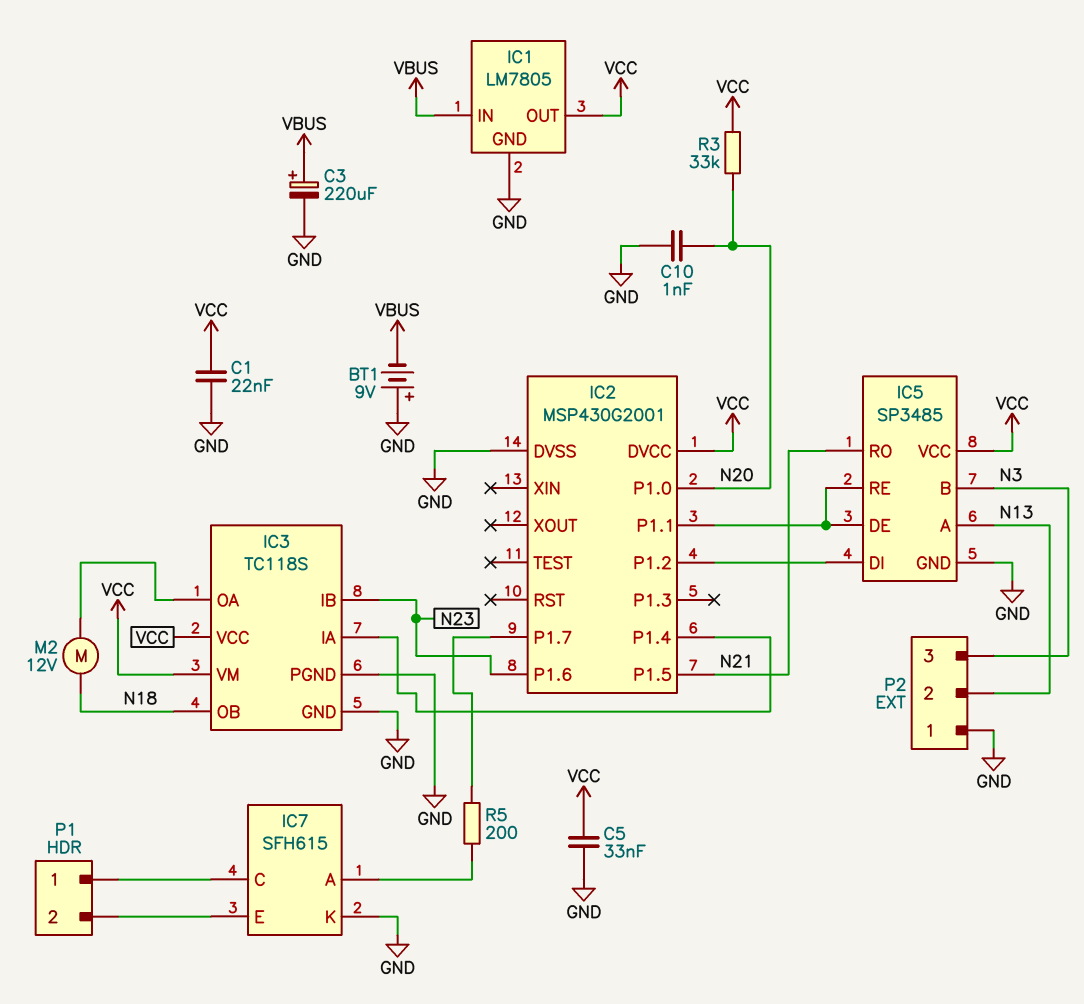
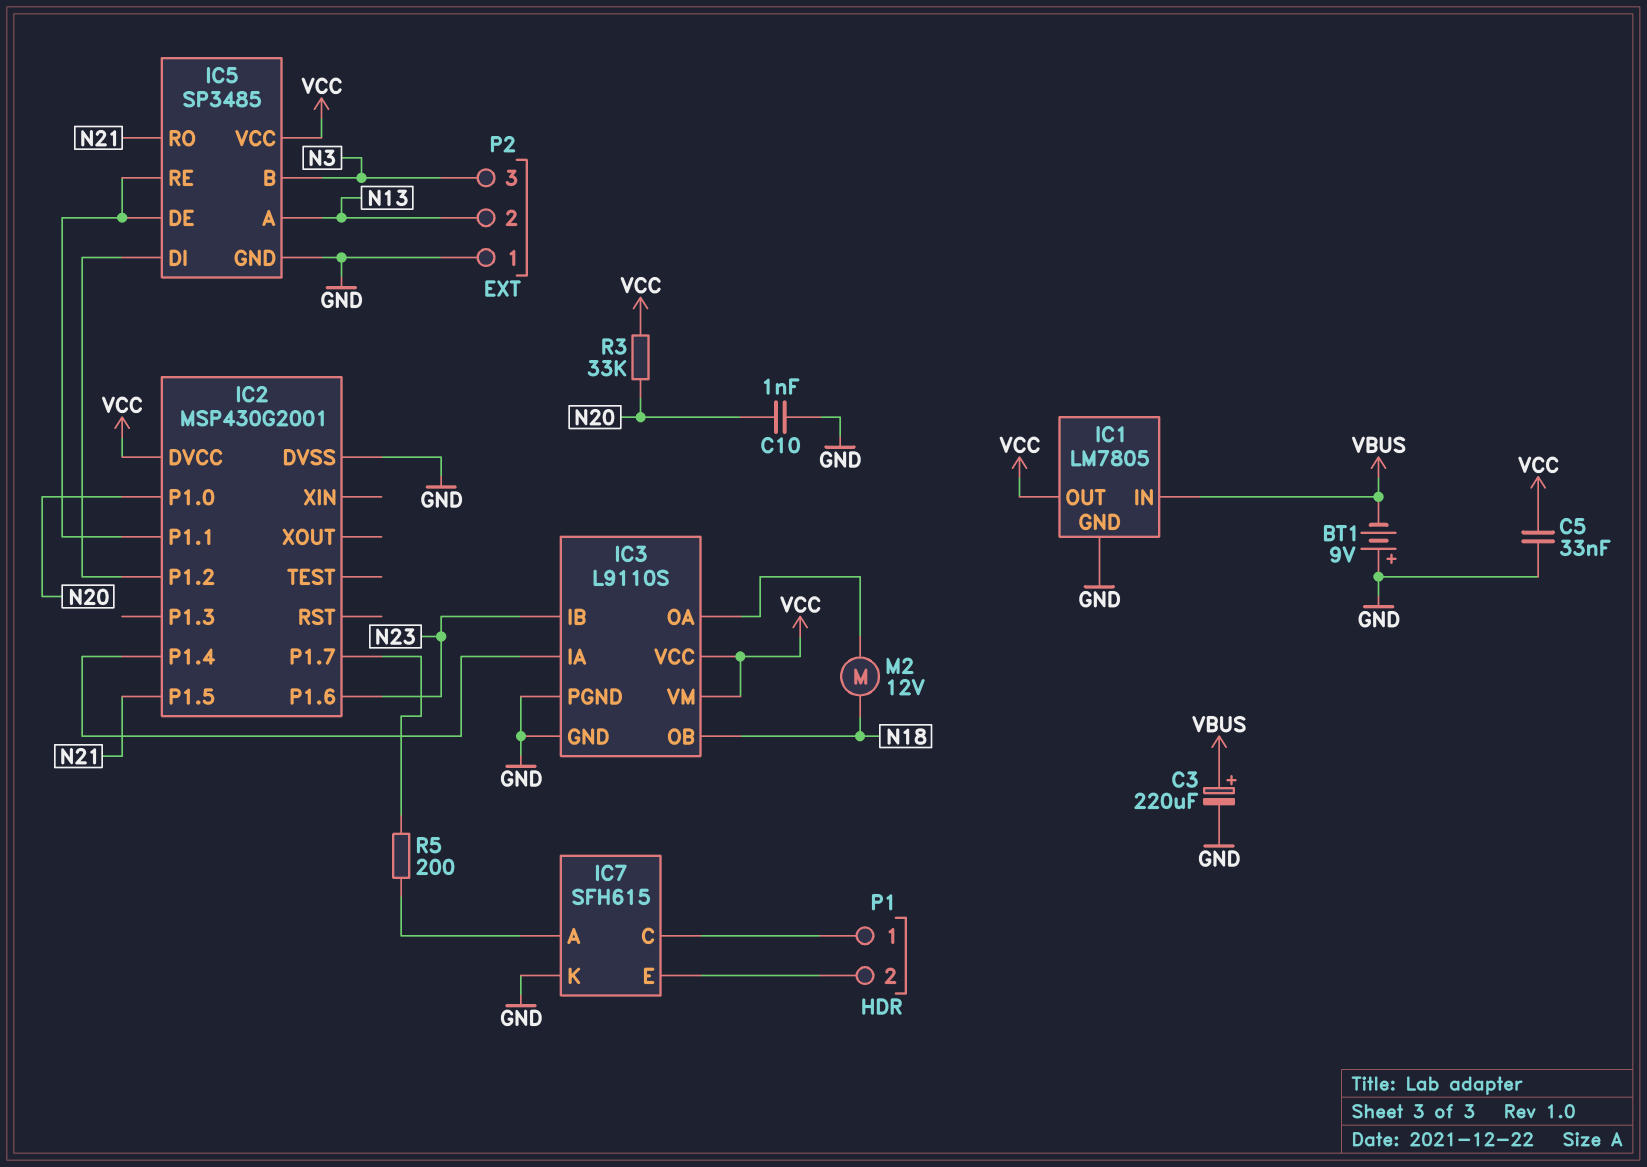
C1: 22nF (GND, VCC) -> none
IC3: TC118S -> L9110S

